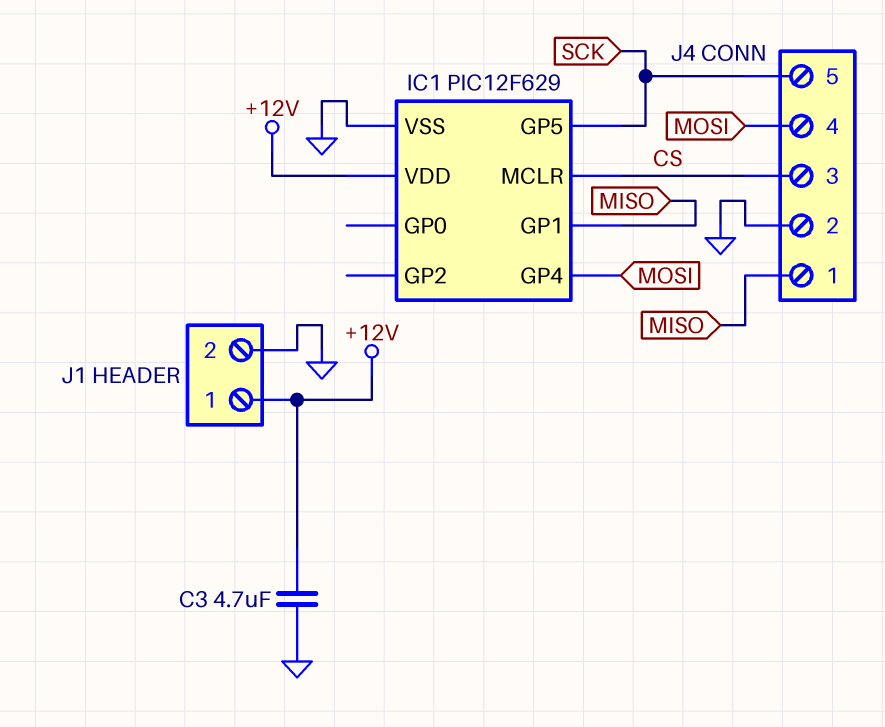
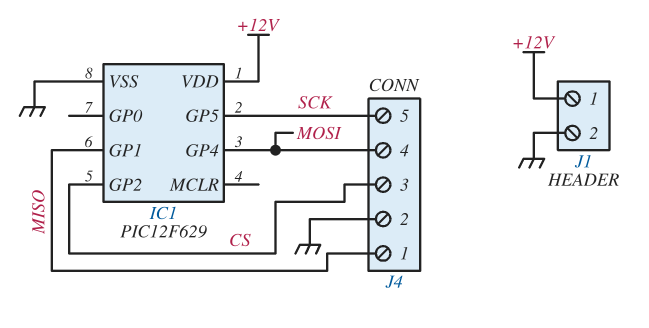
C3: 4.7uF (+12V, GND) -> none
IC1 pin GP2: none -> CS
IC1 pin MCLR: CS -> none

